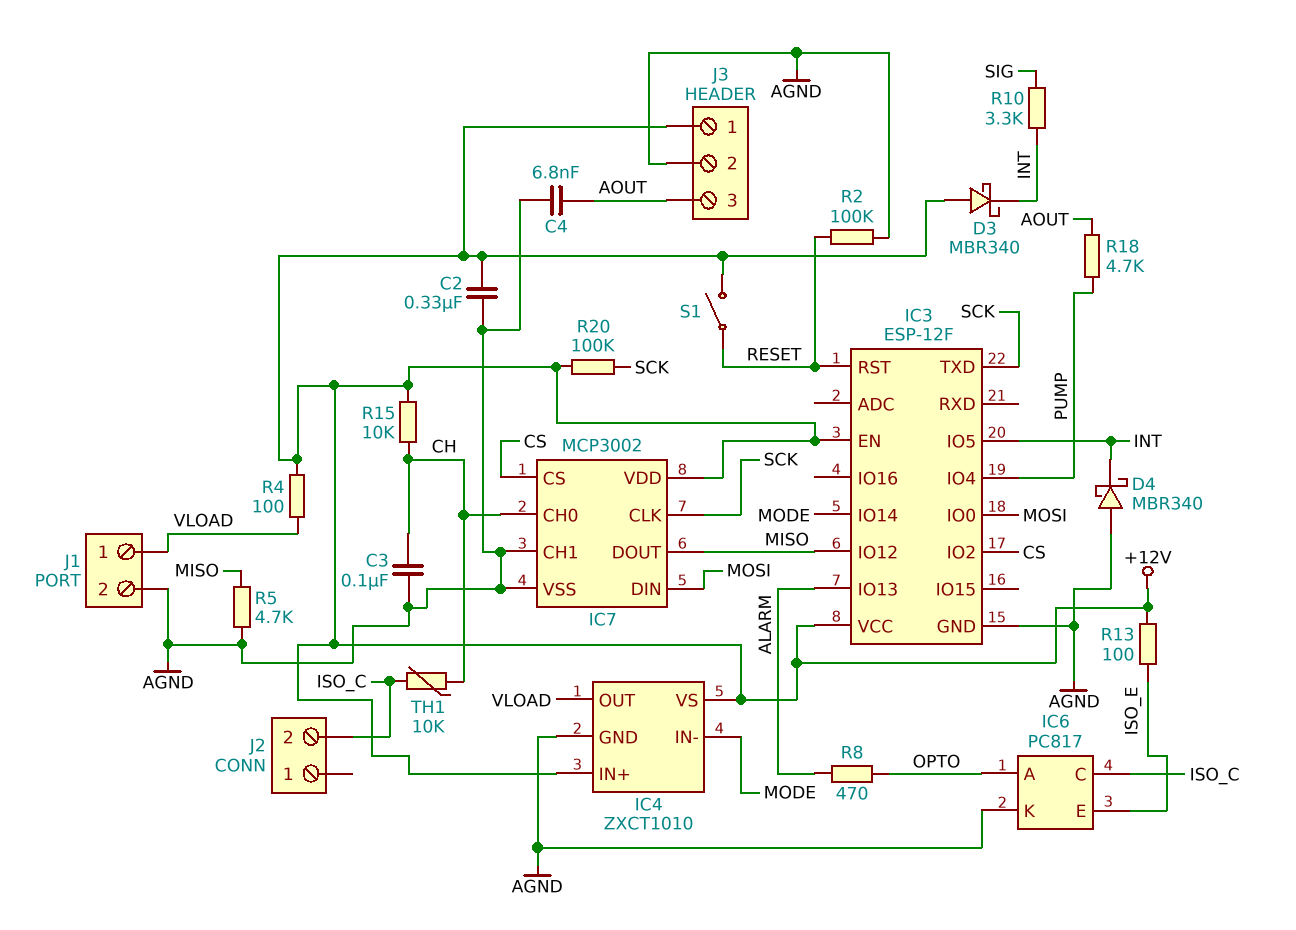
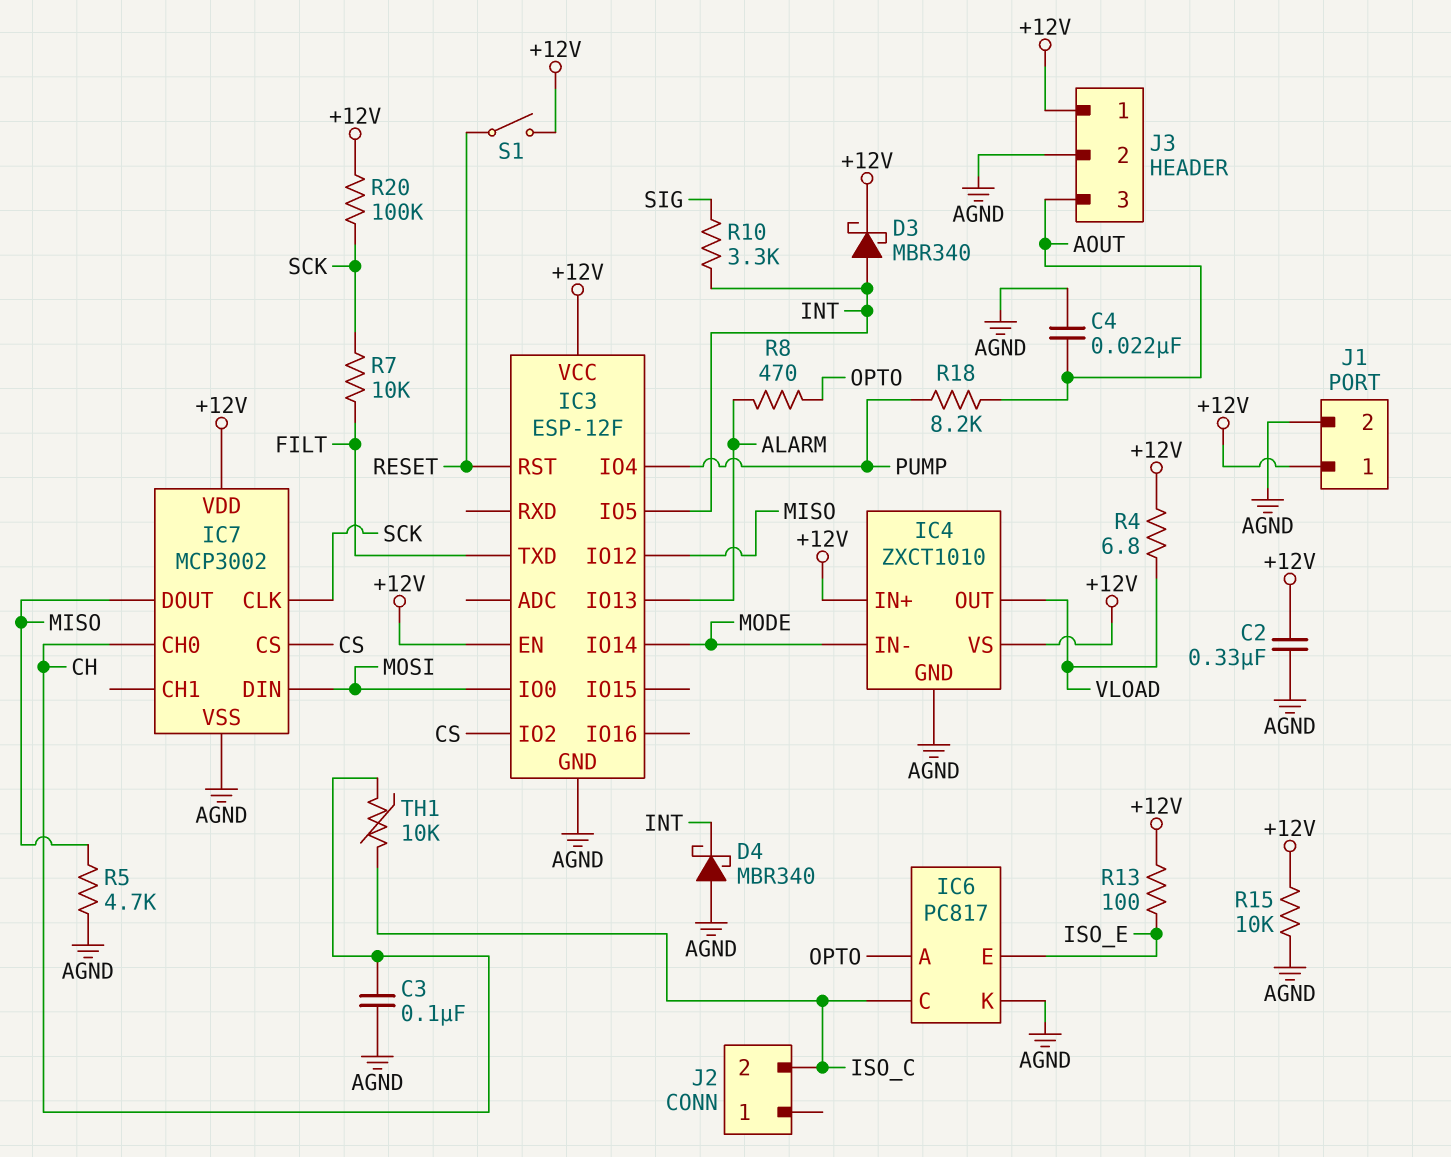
C4: 6.8nF (AGND, AOUT) -> 22nF (AGND, AOUT)
D3: schottky MBR340 (A +12V, K INT) -> schottky MBR340 (A INT, K +12V)
IC3 pin TXD: SCK -> FILT
IC7 pin CH1: AGND -> none
J1 pin 1: VLOAD -> +12V
R2: 100k (AGND, RESET) -> none
R4: 100 (+12V, VLOAD) -> 6.8 (+12V, VLOAD)
R7: none -> 10k (FILT, SCK)
R15: 10k (+12V, CH) -> 10k (+12V, AGND)
R18: 4.7k (AOUT, PUMP) -> 8.2k (AOUT, PUMP)

